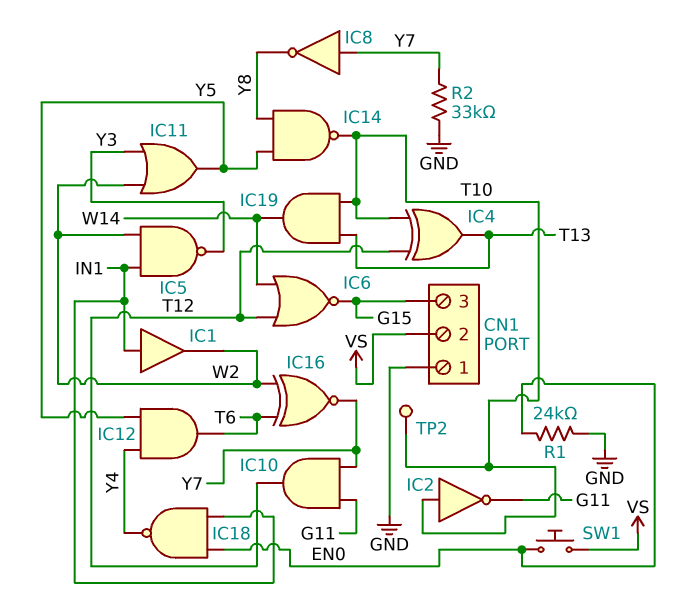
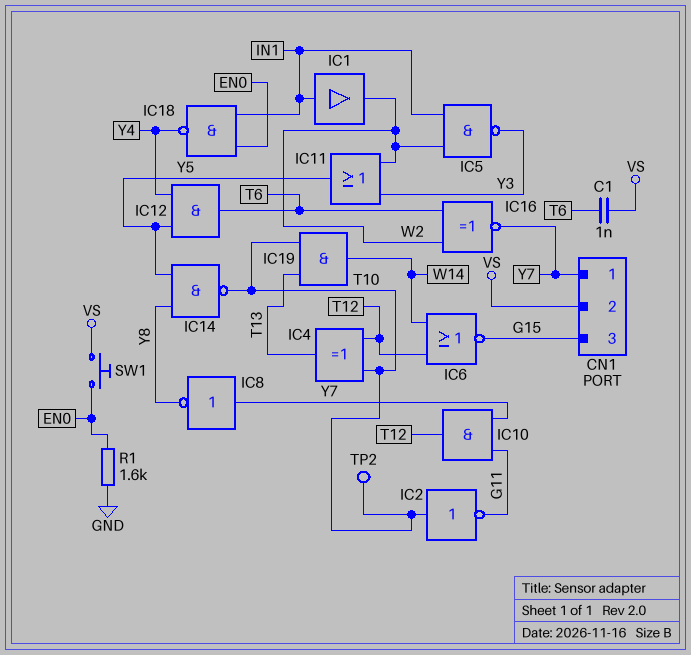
C1: none -> 1nF (T6, VS)
CN1 pin 1: GND -> Y7
R1: 24k (EN0, GND) -> 1.6k (EN0, GND)
R2: 33k (GND, Y7) -> none

